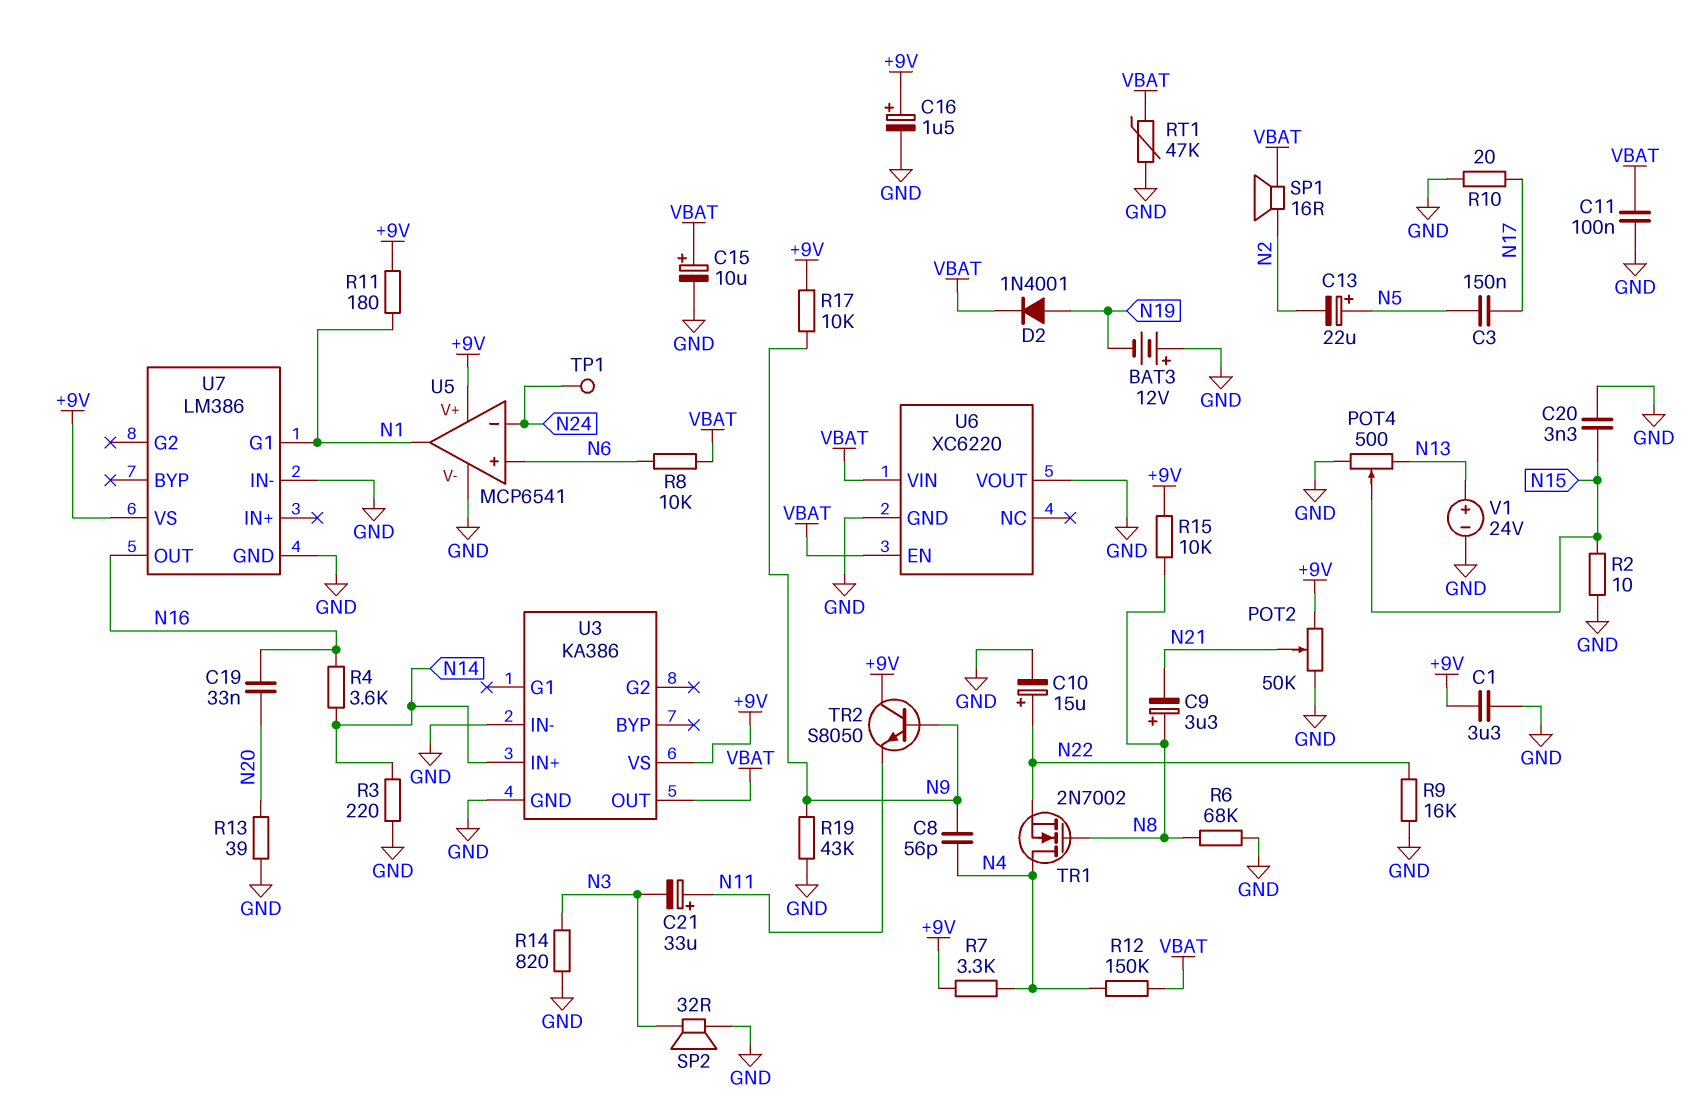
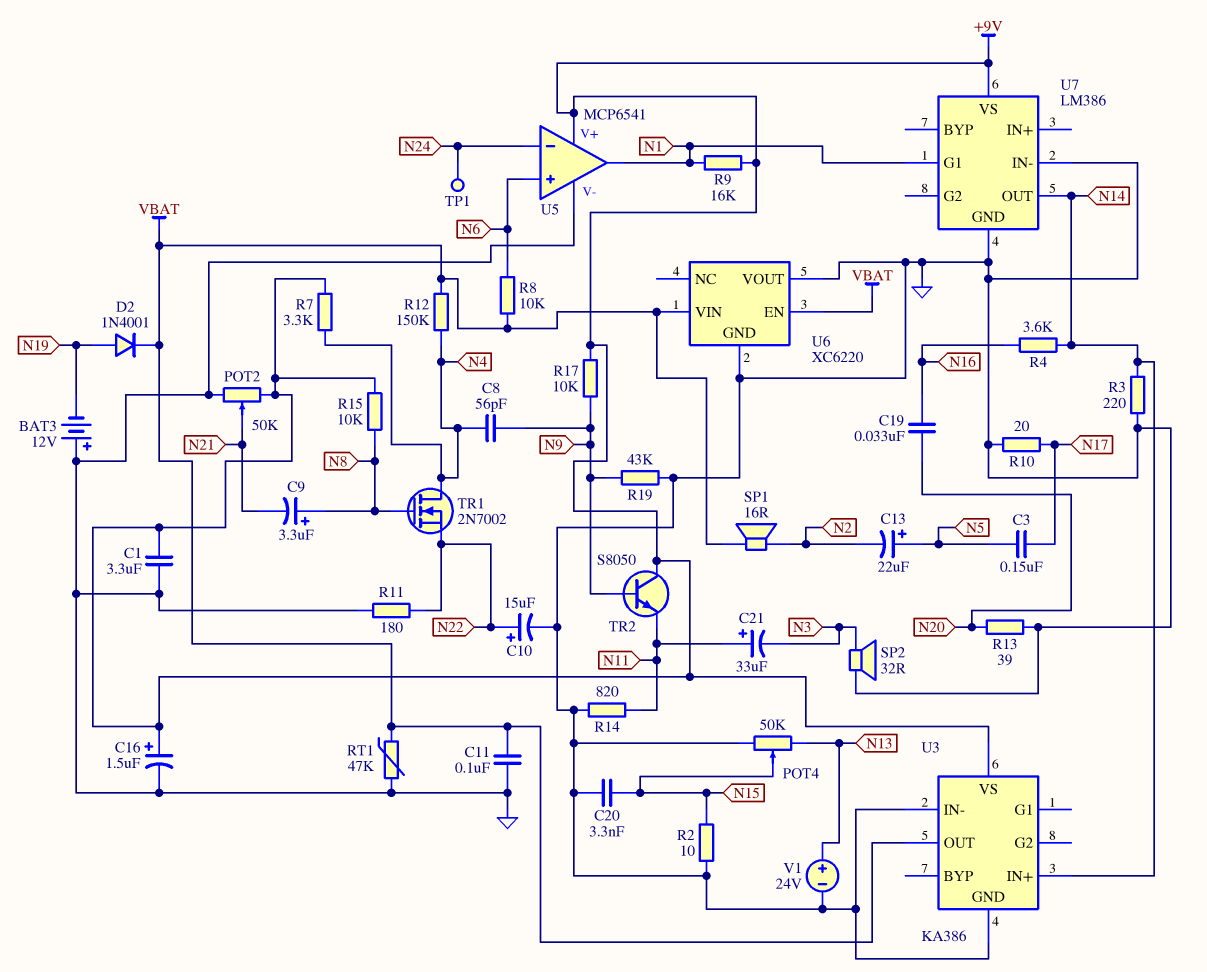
C15: 10uF (plus VBAT, minus GND) -> none
POT4: 500 (GND, N13, wiper N15) -> 50k (GND, N13, wiper N15)
R6: 68k (GND, N8) -> none
R9: 16k (GND, N22) -> 16k (+9V, N1)
R11: 180 (+9V, N1) -> 180 (GND, N22)
R14: 820 (GND, N3) -> 820 (GND, N11)
U7 pin OUT: N16 -> N14

